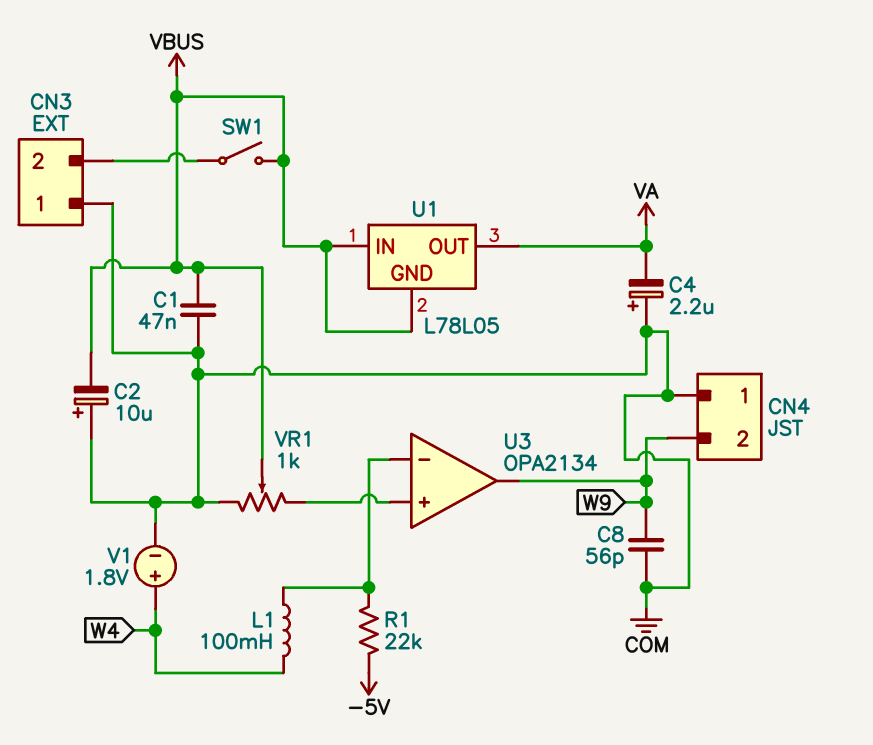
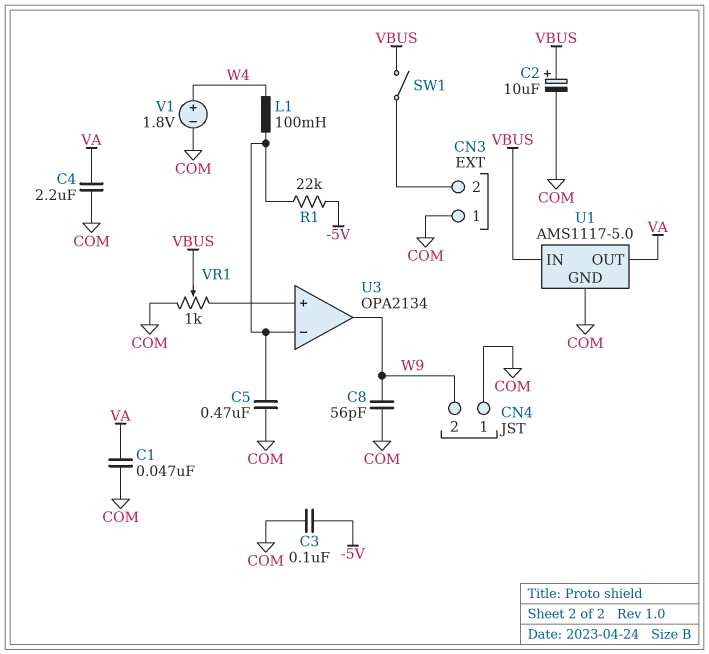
C1: 47nF (COM, VBUS) -> 47nF (COM, VA)
C2: 10uF (plus COM, minus VBUS) -> 10uF (plus VBUS, minus COM)
C3: none -> 100nF (-5V, COM)
C4: 2.2uF (plus COM, minus VA) -> 2.2uF (COM, VA)
C5: none -> 470nF (COM, U3/in-)
U1: L78L05 -> AMS1117-5.0
U1 pin GND: VBUS -> COM

